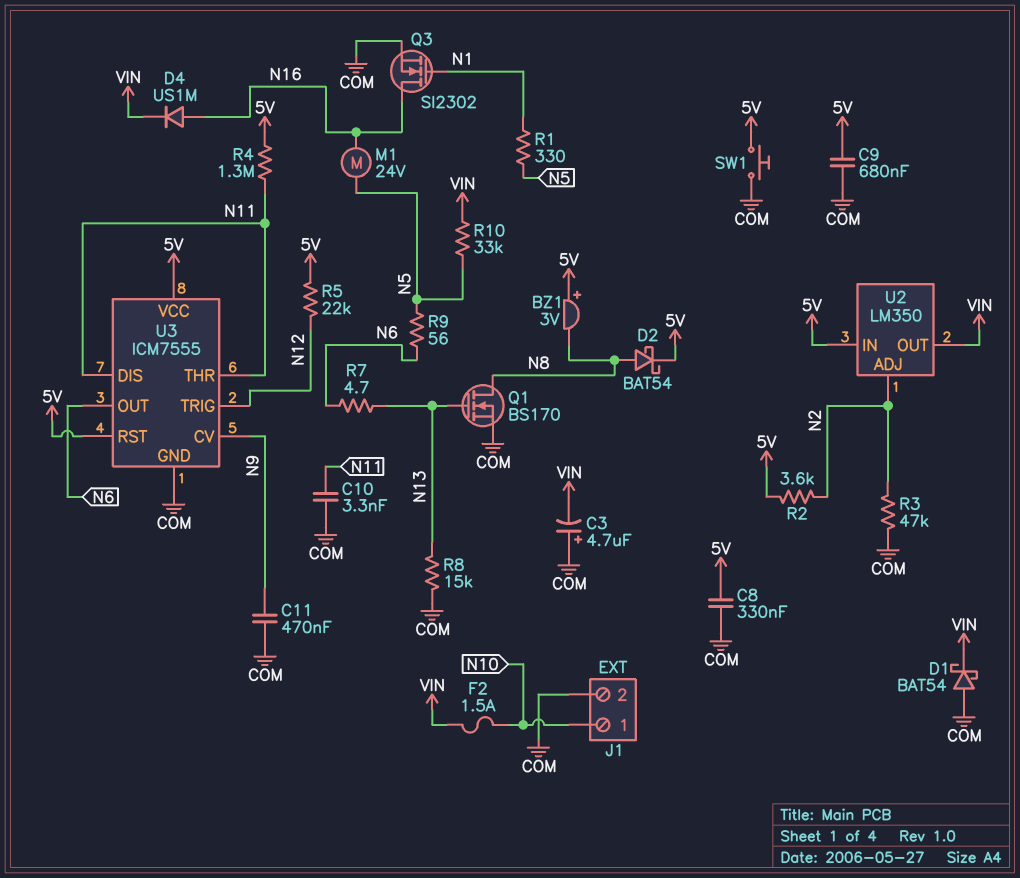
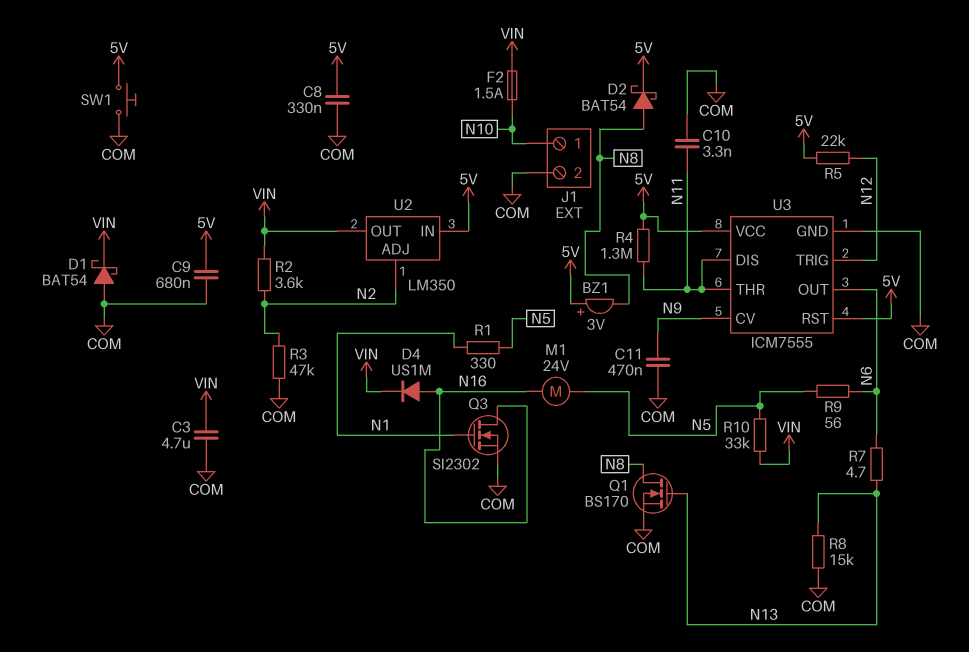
C3: 4.7uF (plus COM, minus VIN) -> 4.7uF (COM, VIN)
R2: 3.6k (5V, N2) -> 3.6k (N2, VIN)

